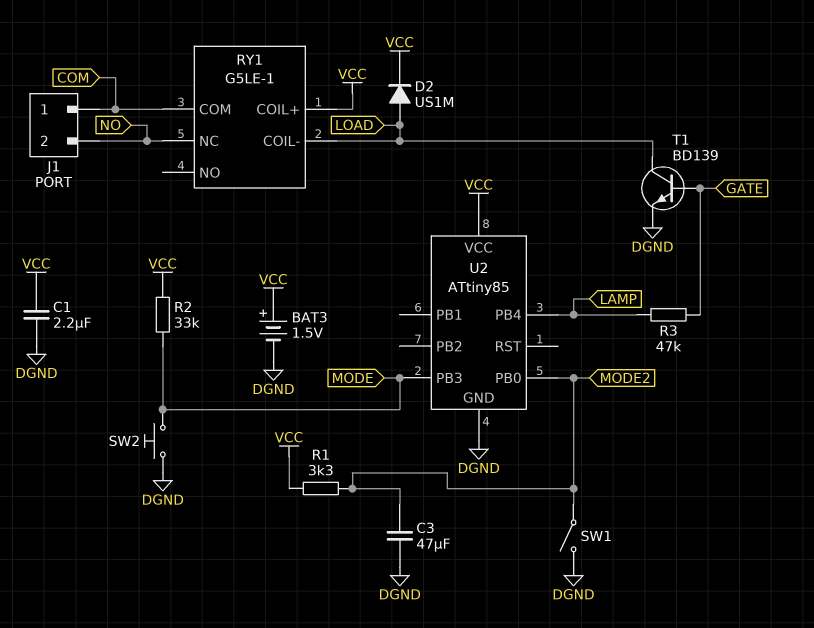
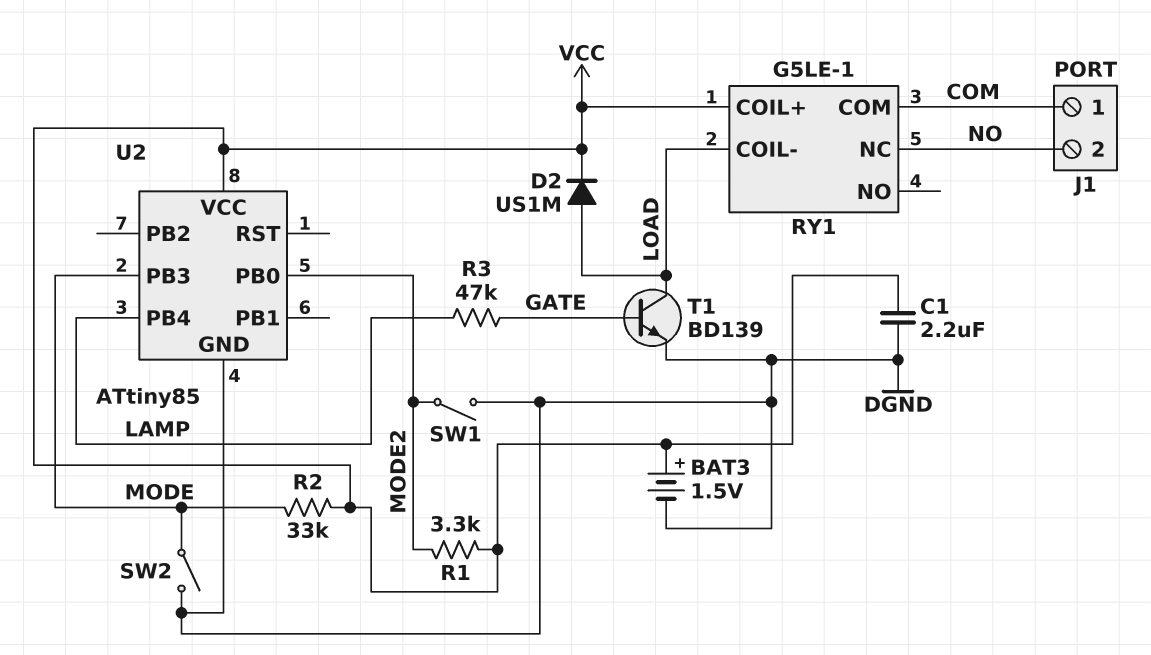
C3: 47uF (DGND, MODE2) -> none
SW2: button (DGND, MODE) -> switch (DGND, MODE)

